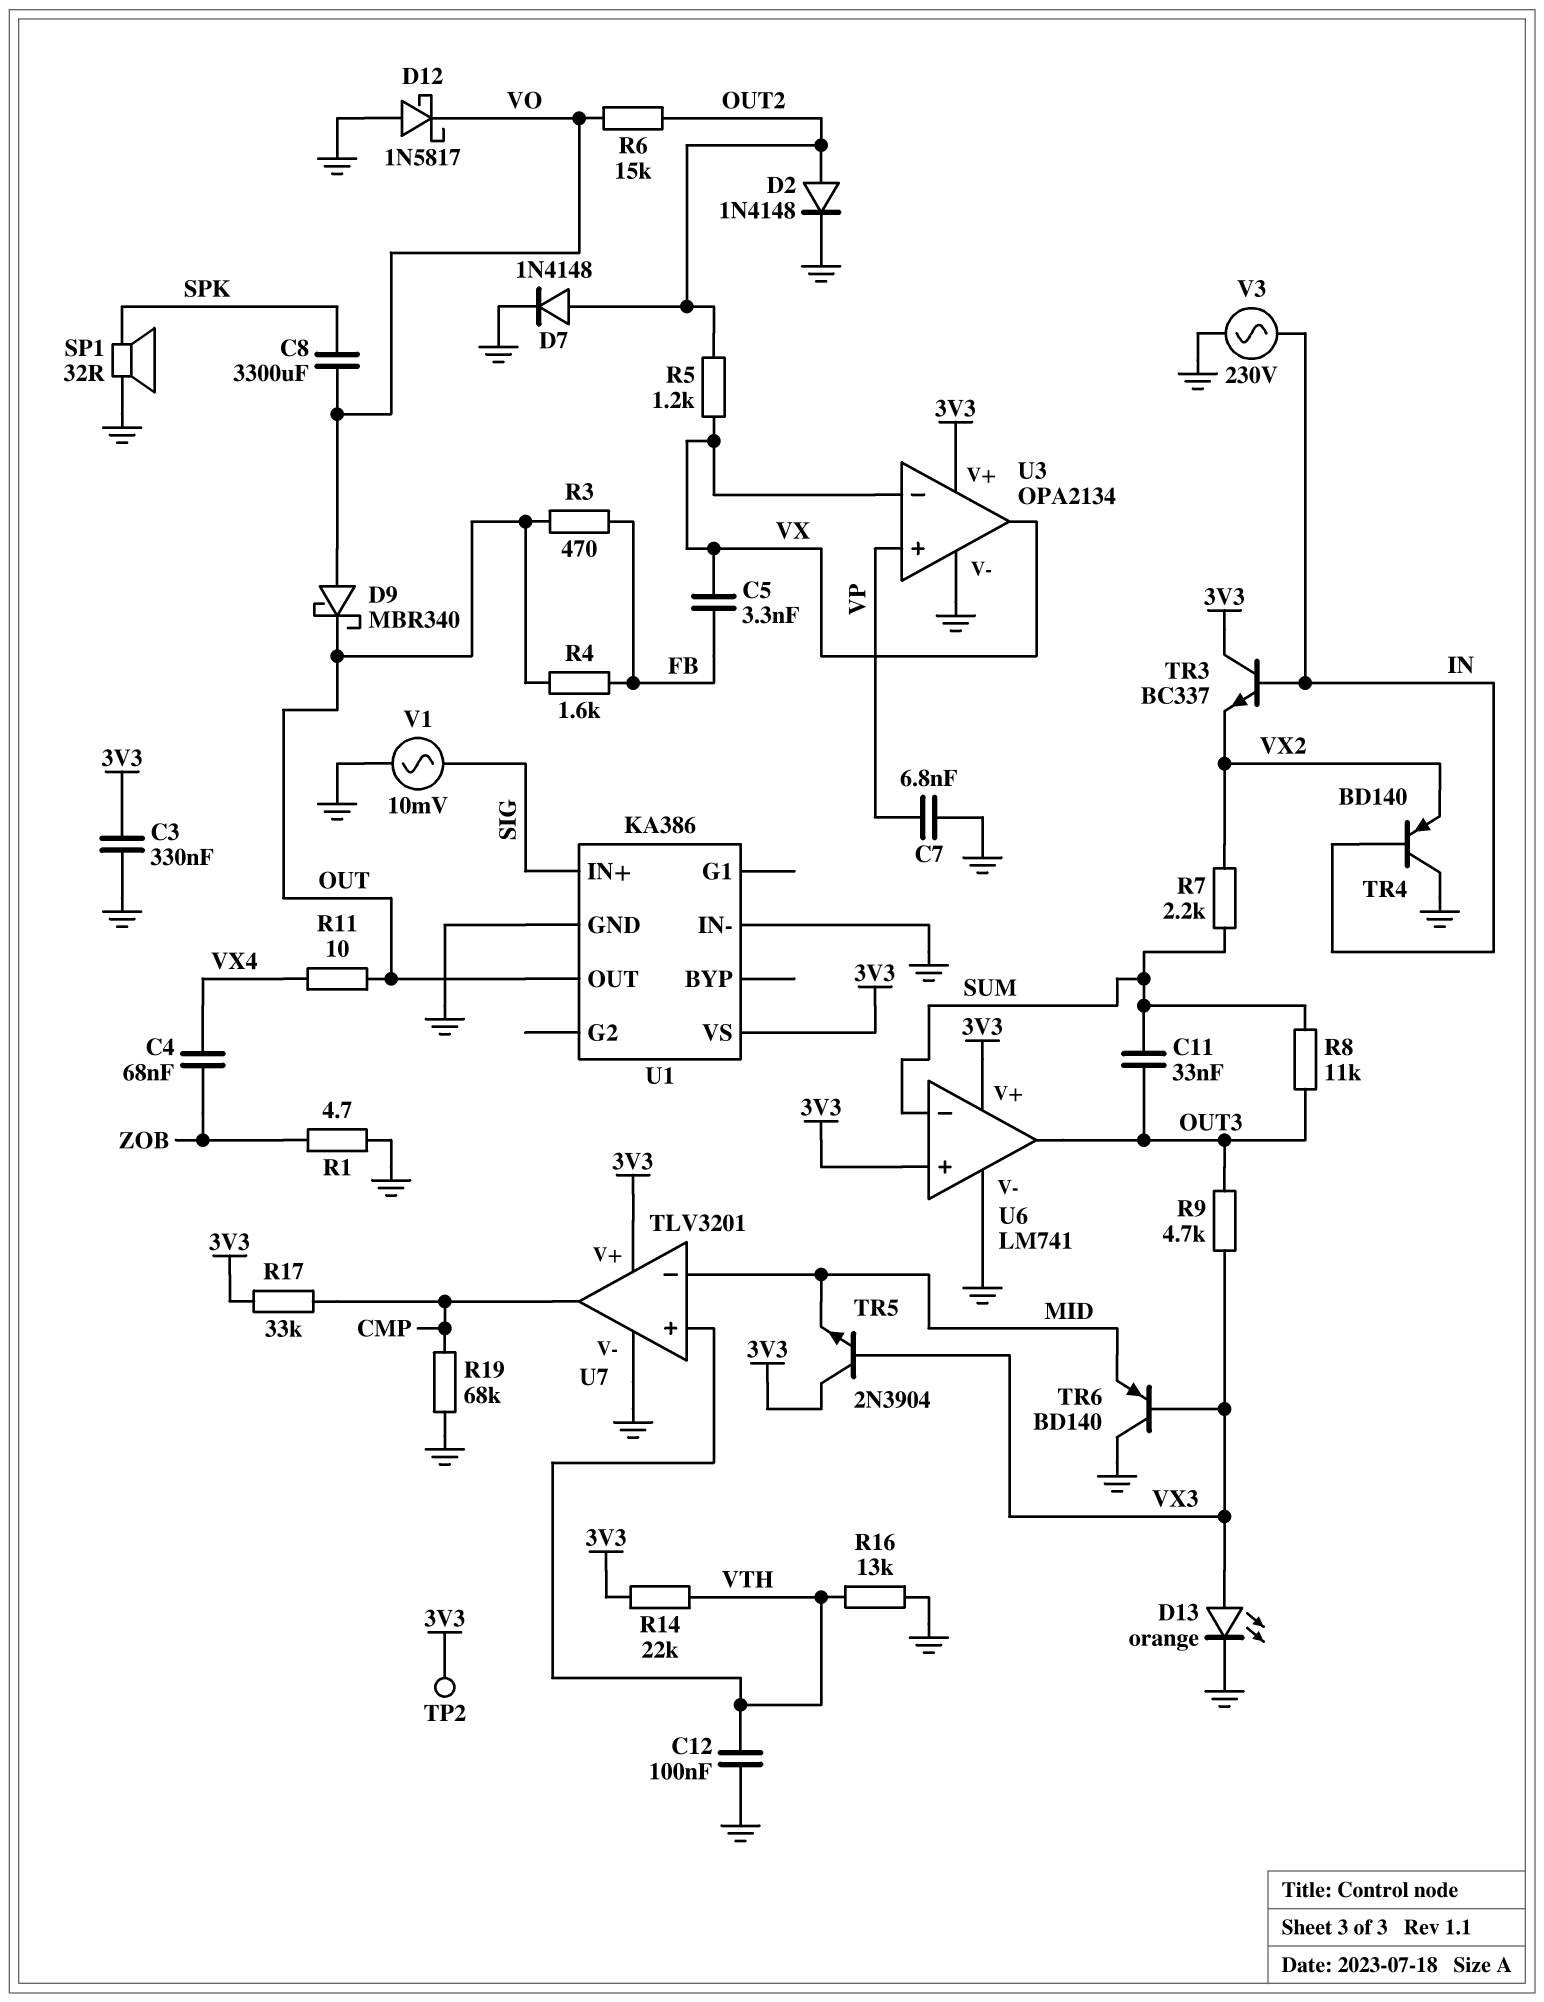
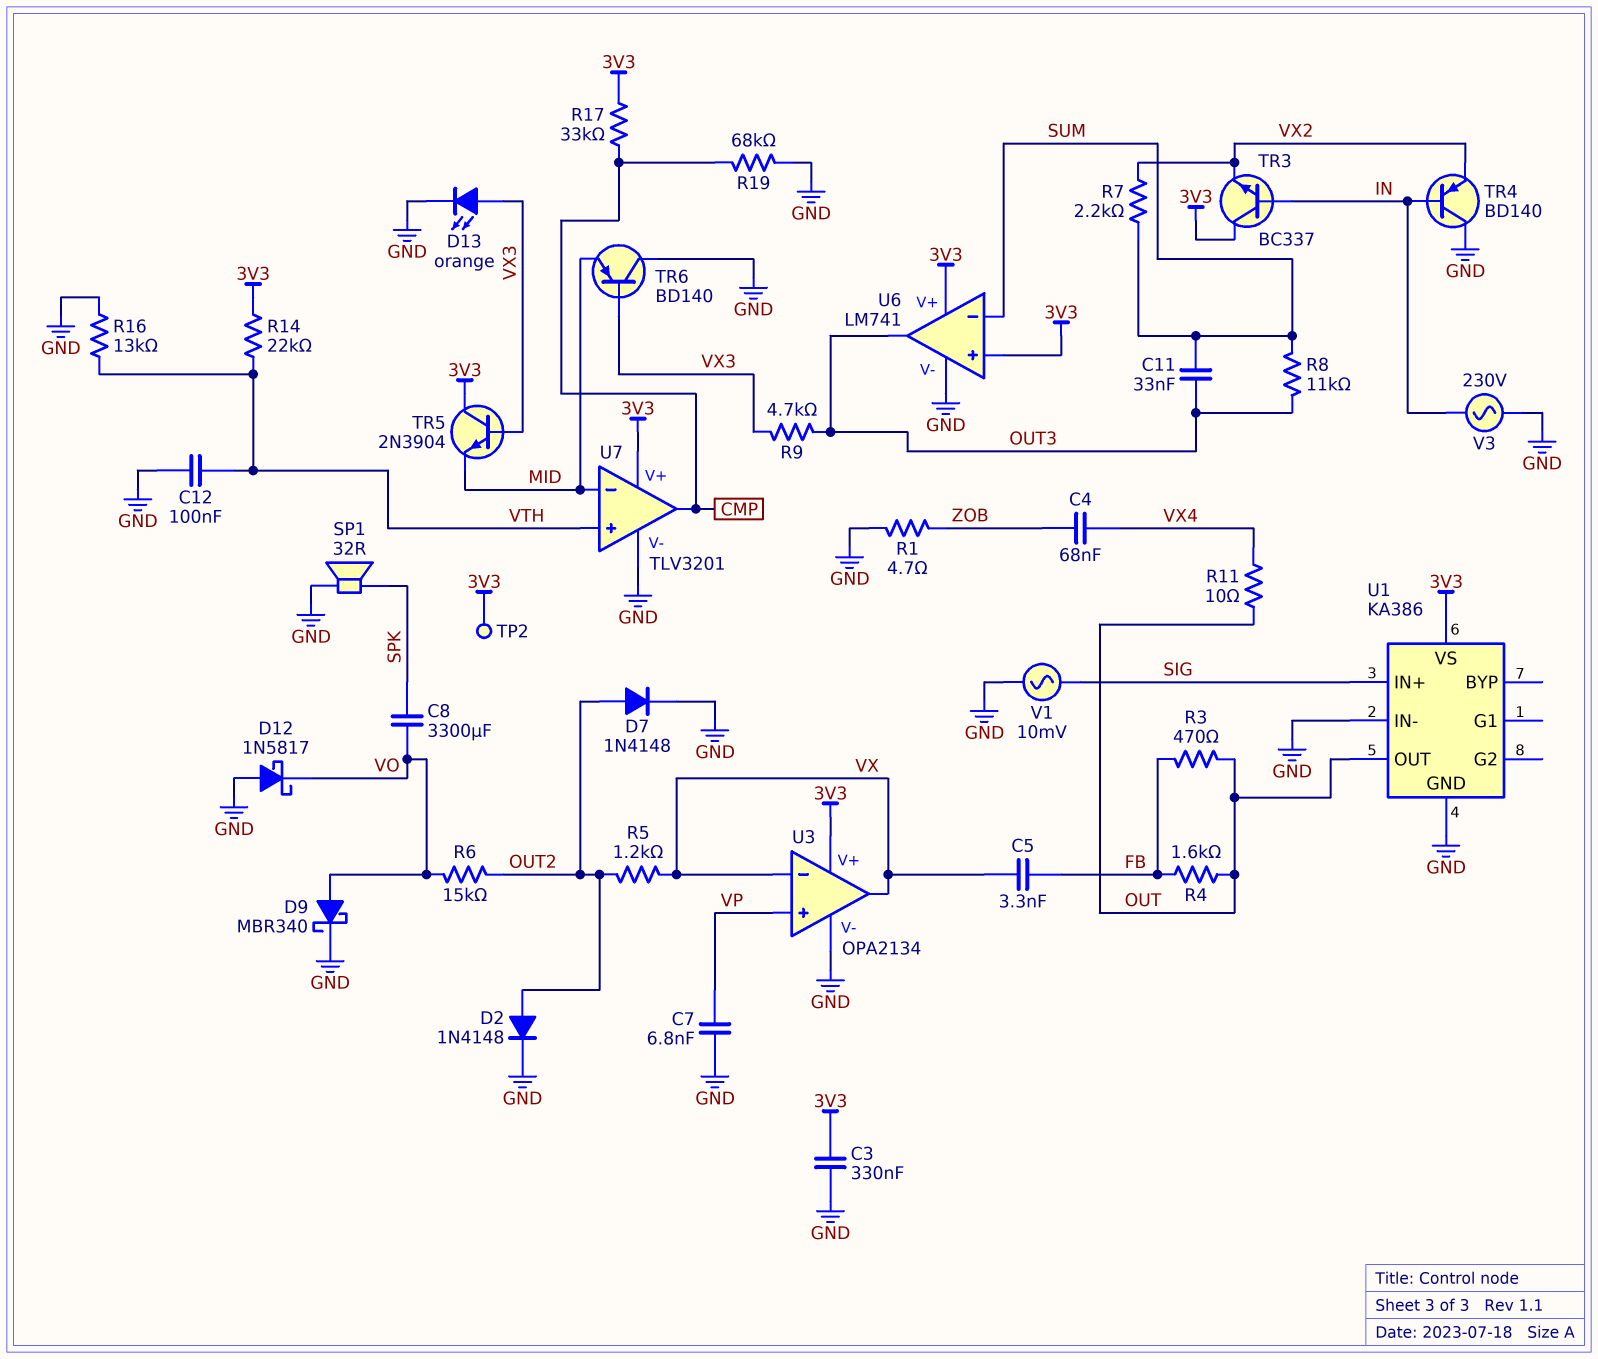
D9: schottky MBR340 (A VO, K OUT) -> schottky MBR340 (A VO, K GND)

